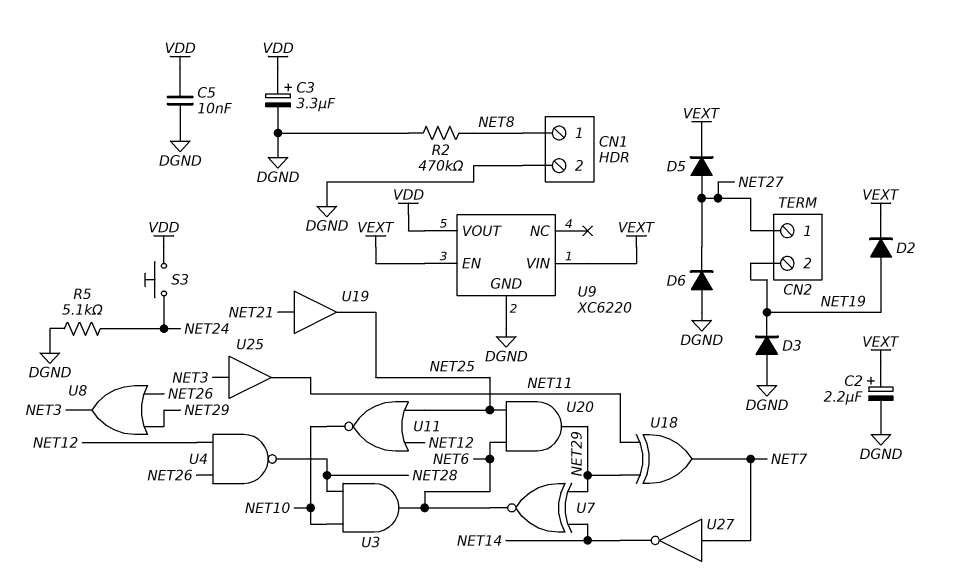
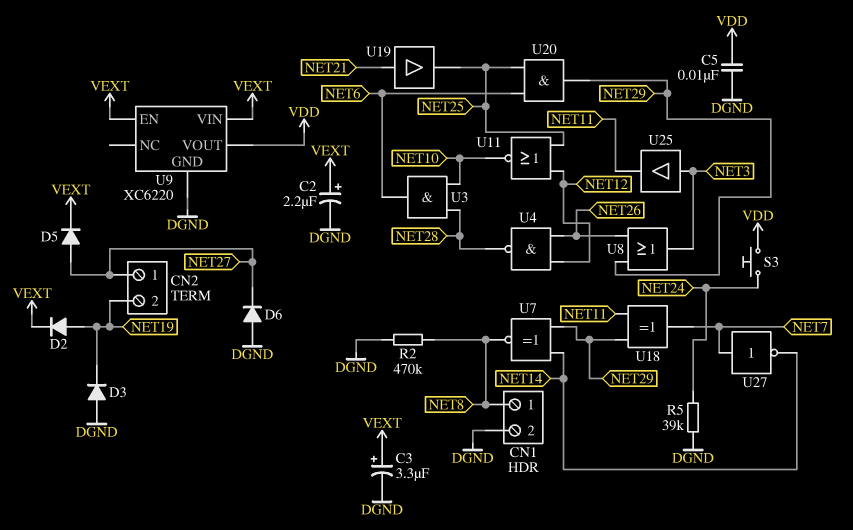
C3: 3.3uF (plus VDD, minus DGND) -> 3.3uF (plus VEXT, minus DGND)
R5: 5.1k (DGND, NET24) -> 39k (DGND, NET24)
U7: XNOR (in NET14, in NET29, out NET6) -> XNOR (in NET14, in NET29, out NET8)

